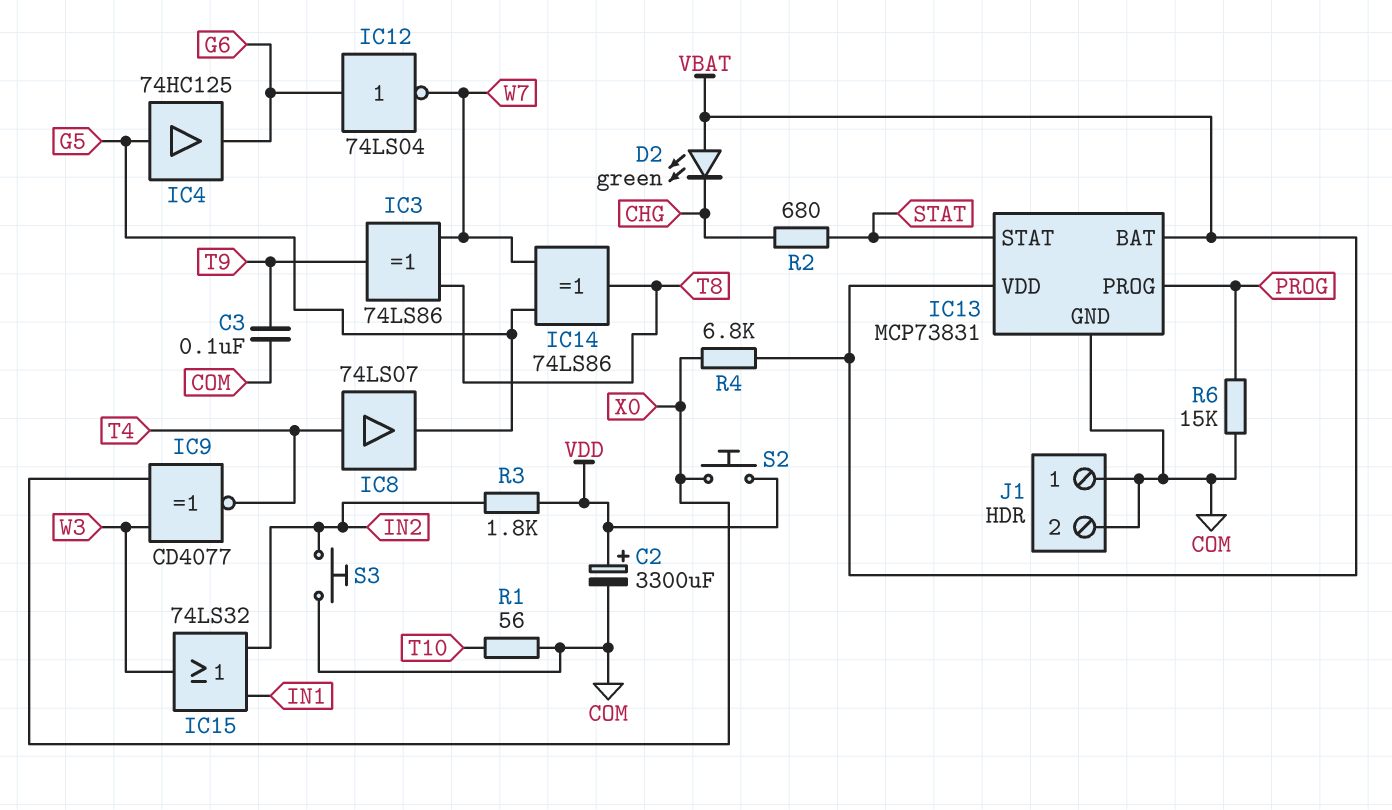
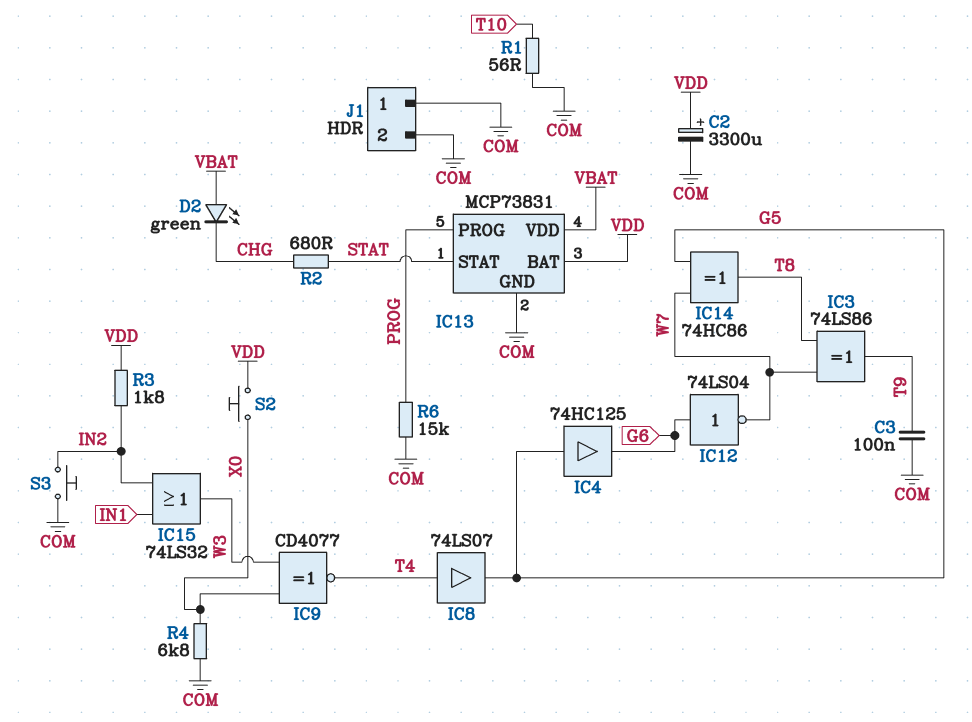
IC13 pin BAT: VBAT -> VDD
IC14: XOR 74LS86 (in G5, in W7, out T8) -> XOR 74HC86 (in G5, in W7, out T8)
R4: 6.8k (VBAT, X0) -> 6.8k (COM, X0)

